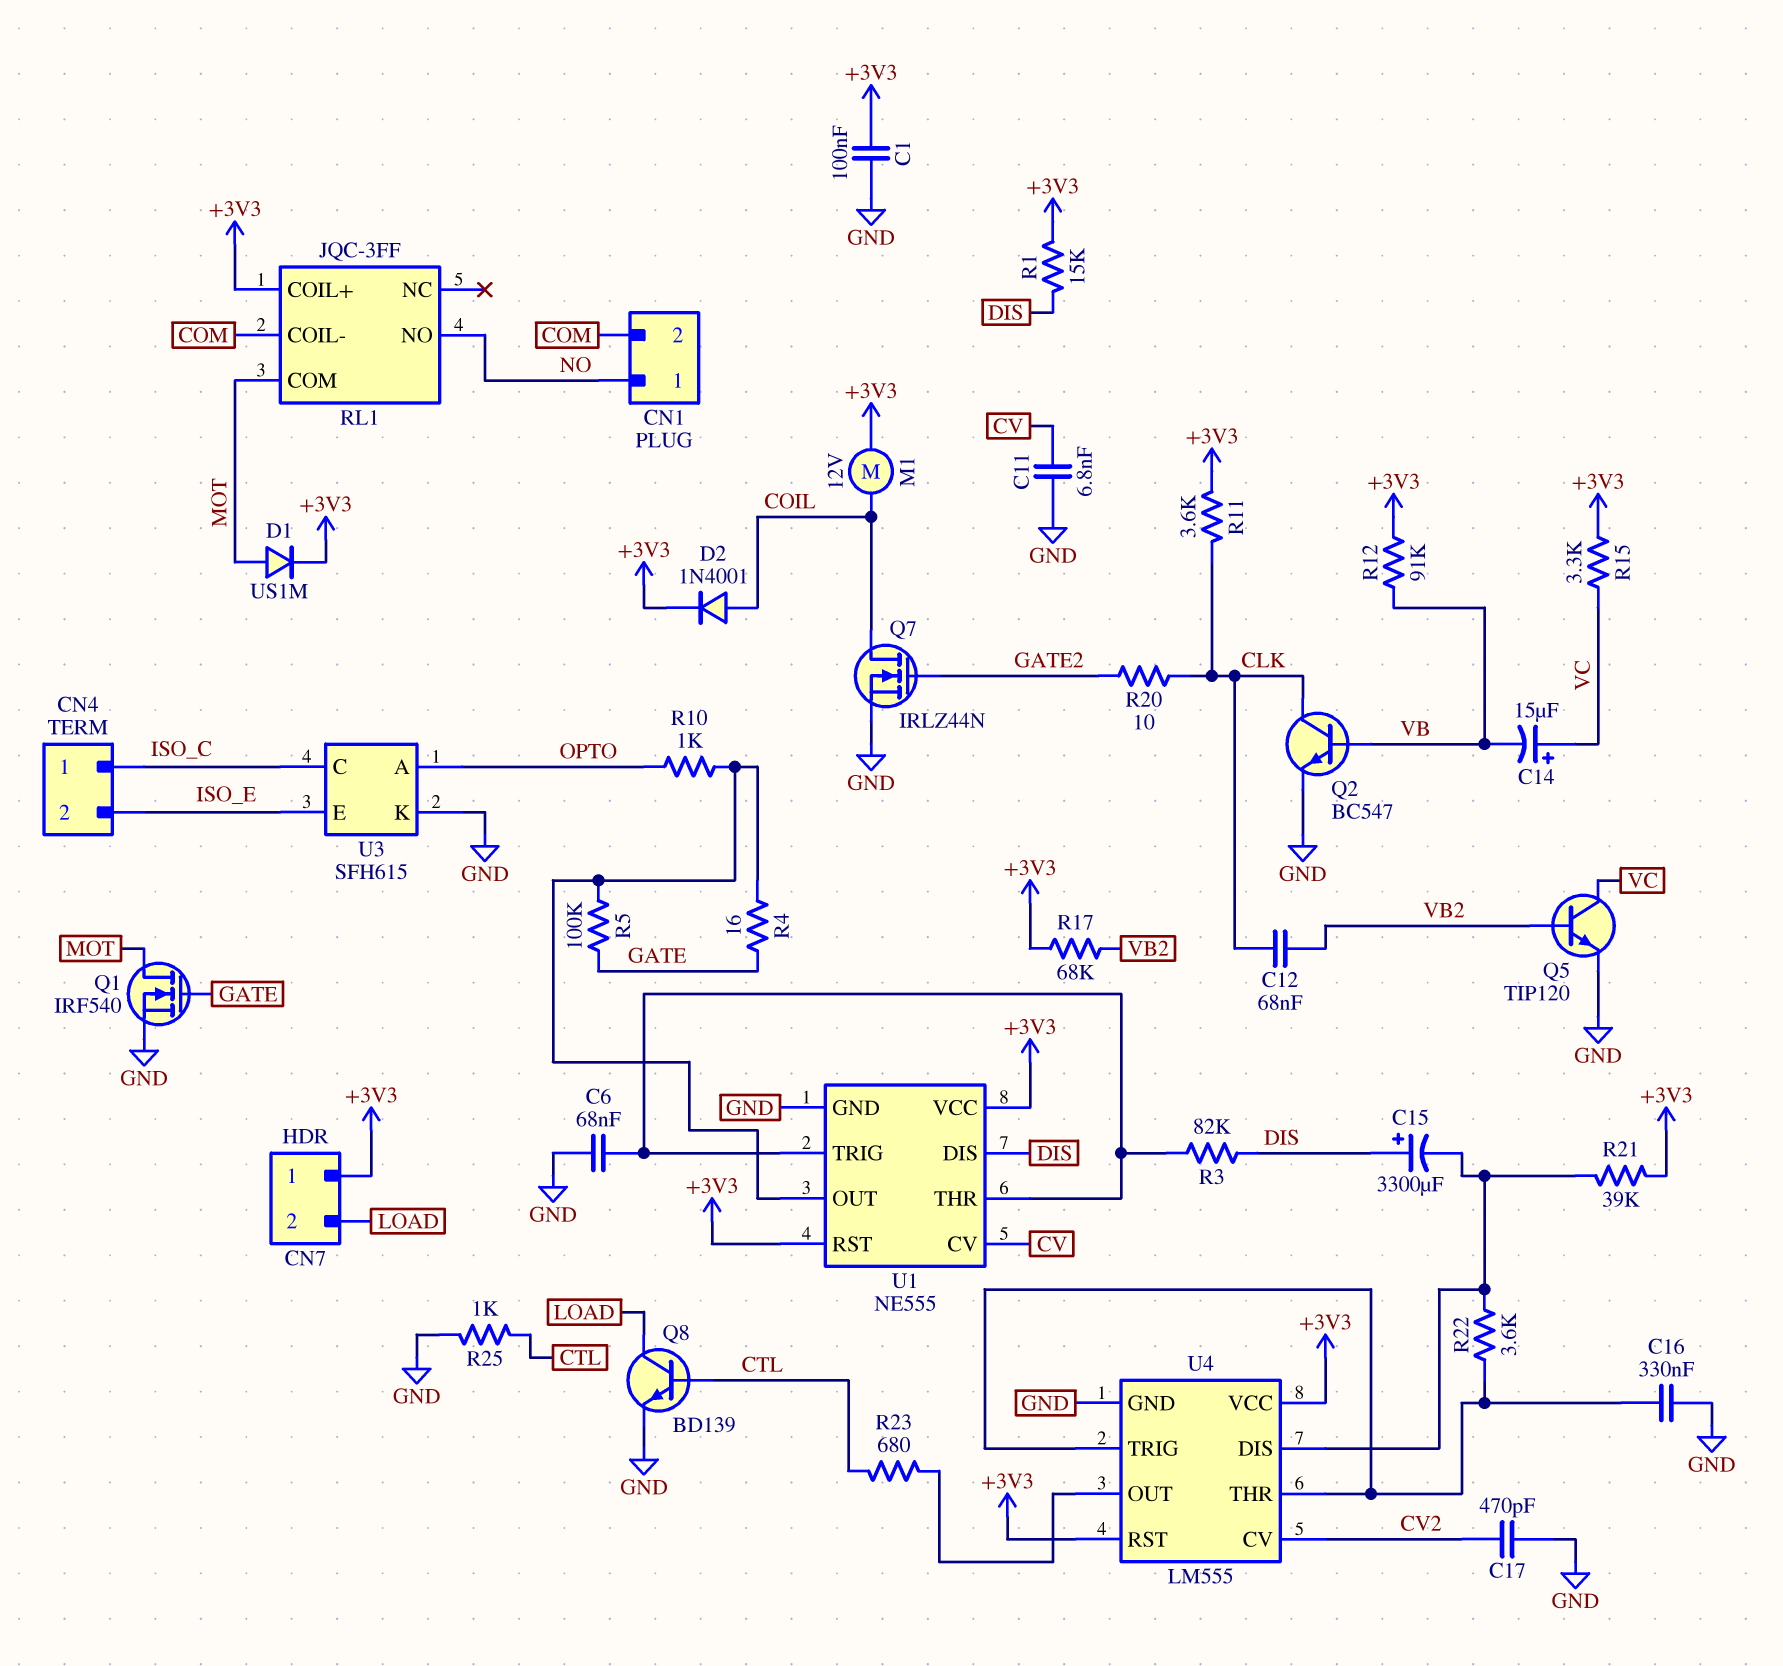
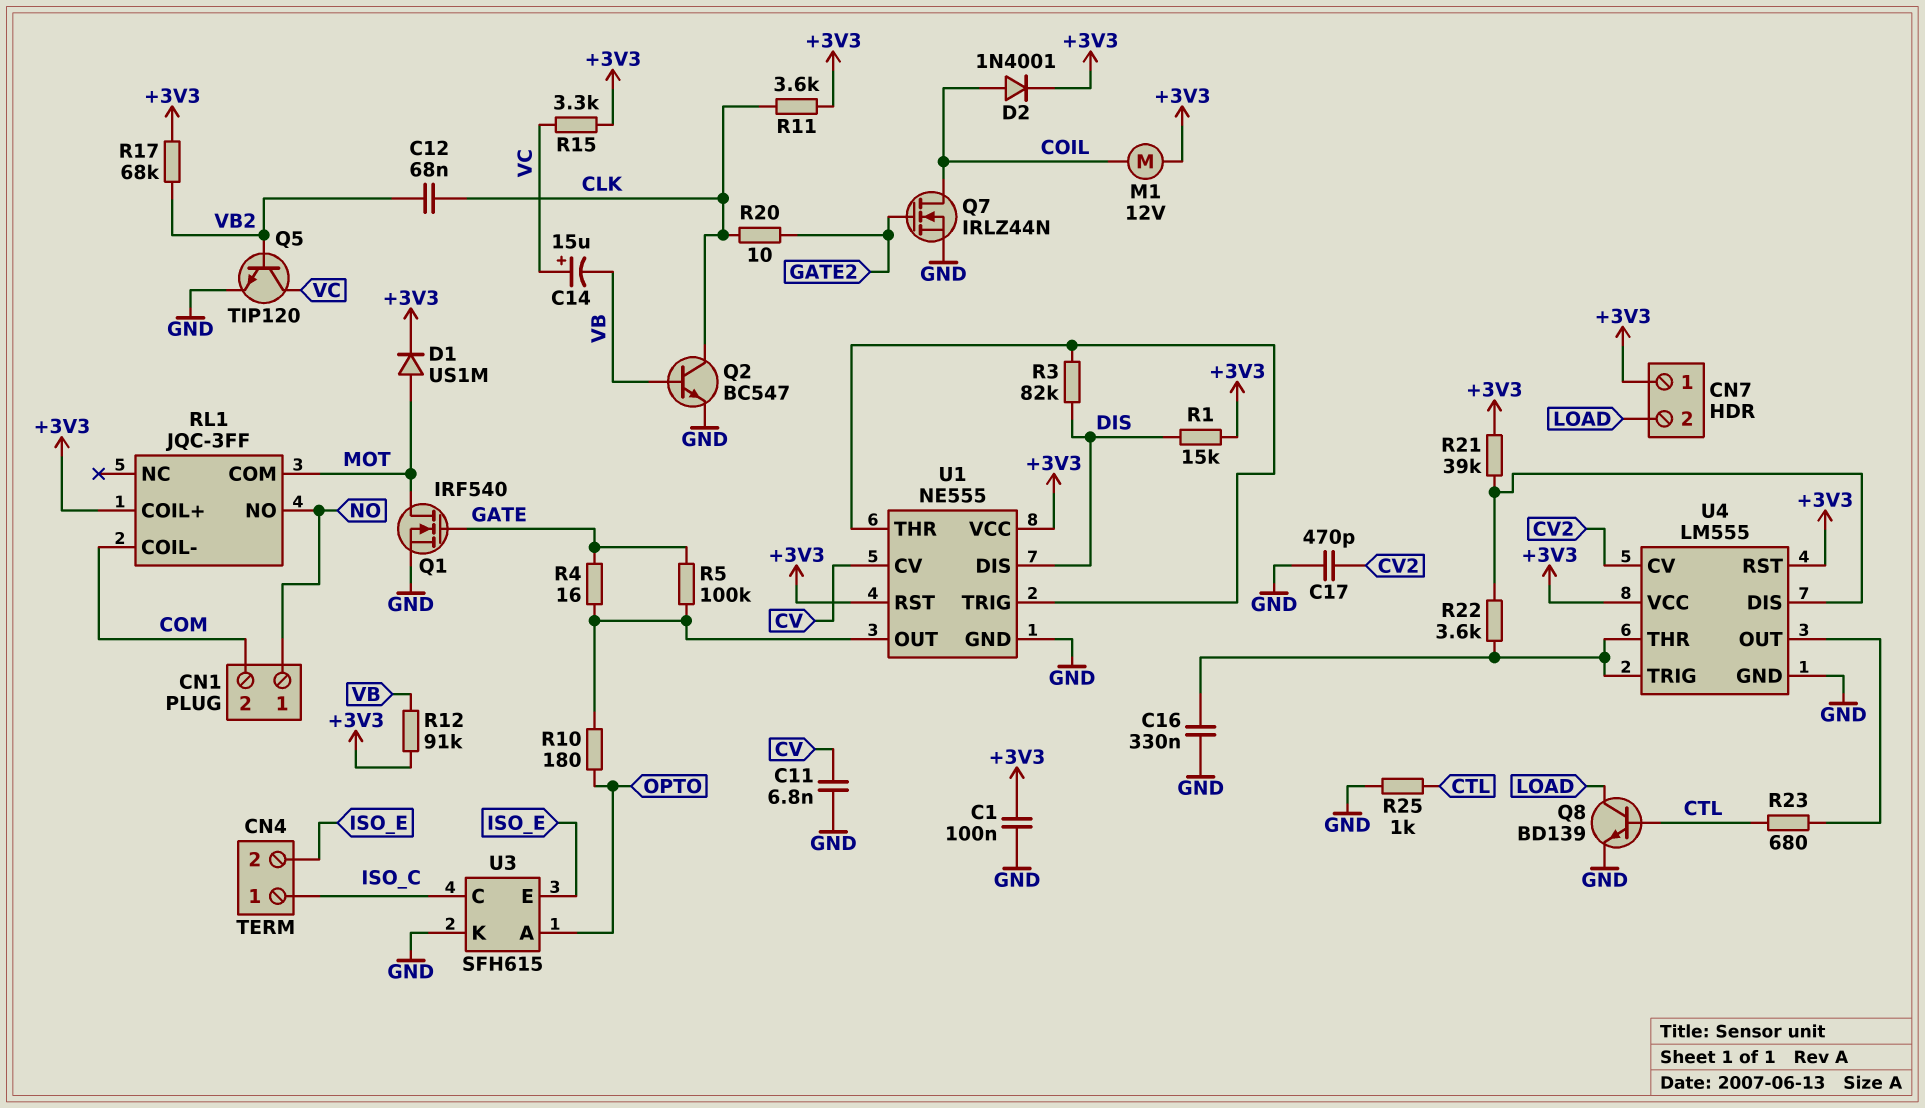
C6: 68nF (GND, U1/THR) -> none
C15: 3300uF (plus DIS, minus U4/DIS) -> none
R10: 1k (OPTO, U1/OUT) -> 180 (OPTO, U1/OUT)

